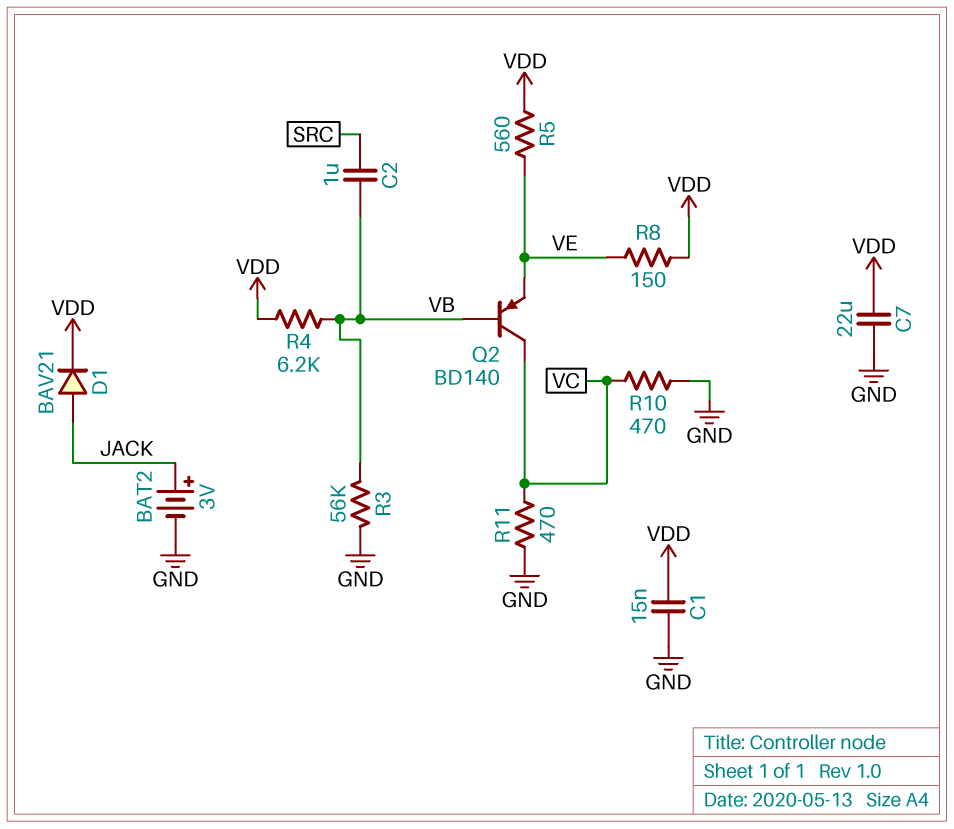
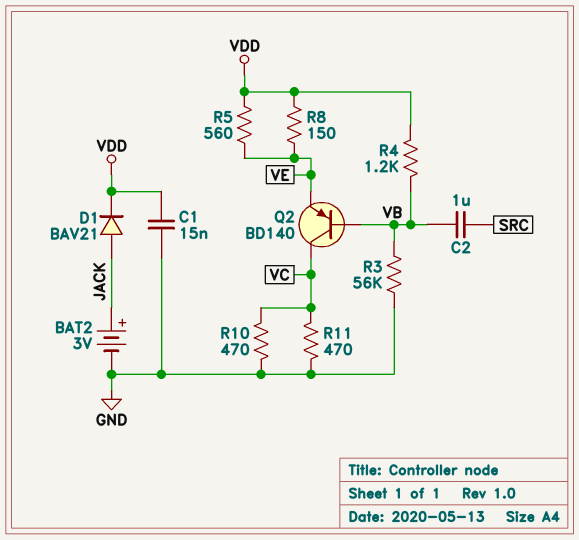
C7: 22uF (GND, VDD) -> none
R4: 6.2k (VB, VDD) -> 1.2k (VB, VDD)

